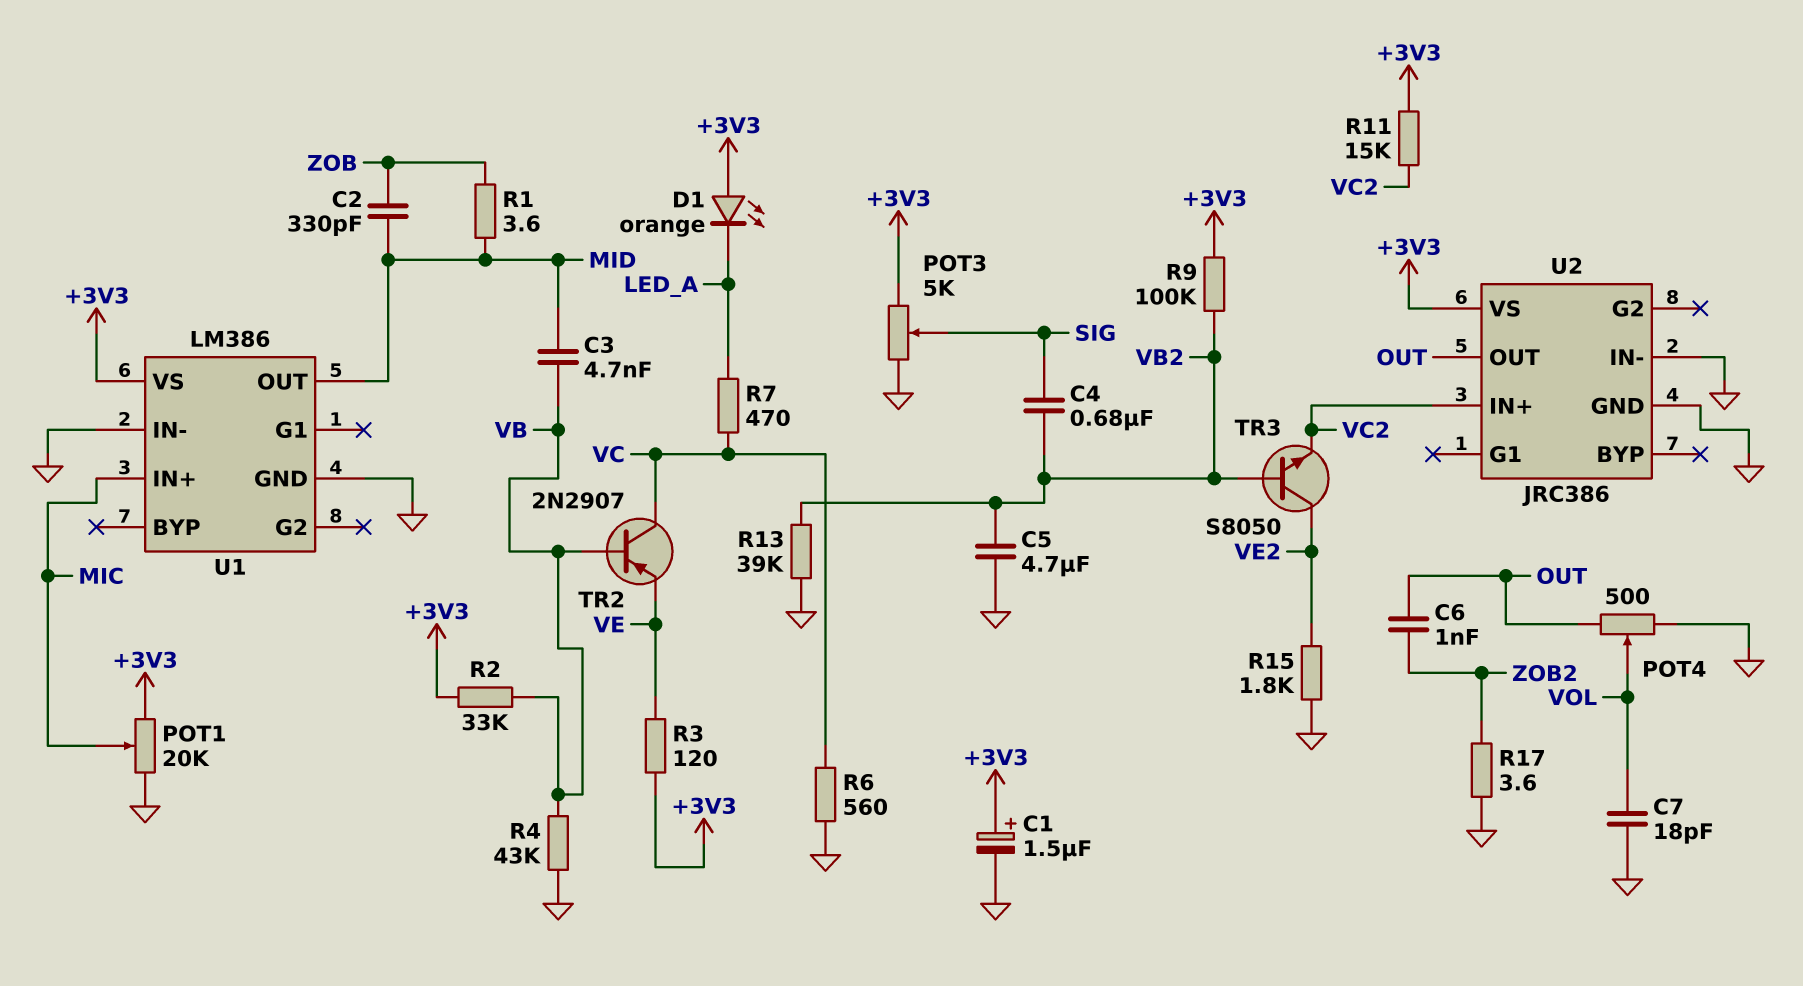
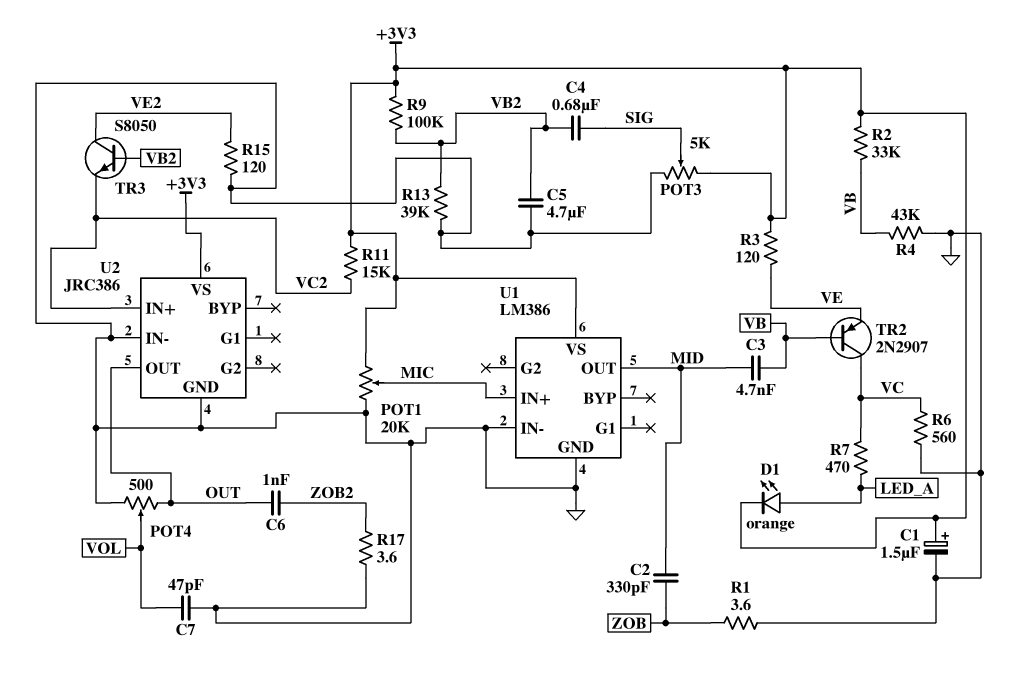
C7: 18pF (GND, VOL) -> 47pF (GND, VOL)
D1: LED orange (A +3V3, K LED_A) -> LED orange (A LED_A, K +3V3)
R1: 3.6 (MID, ZOB) -> 3.6 (GND, ZOB)
R15: 1.8k (GND, VE2) -> 120 (GND, VE2)

